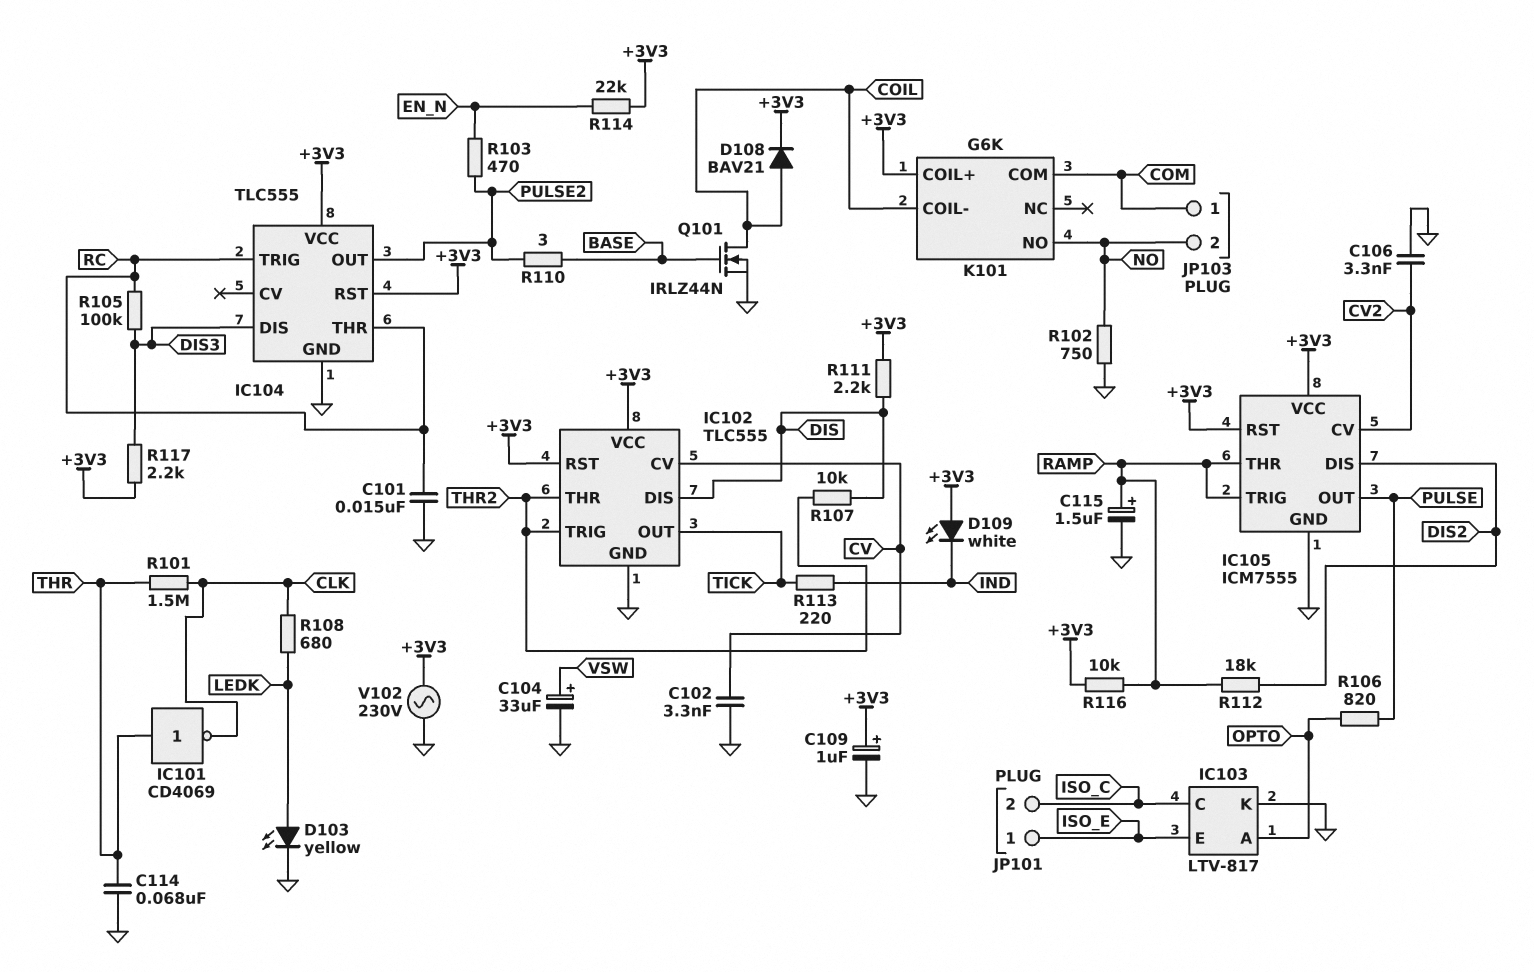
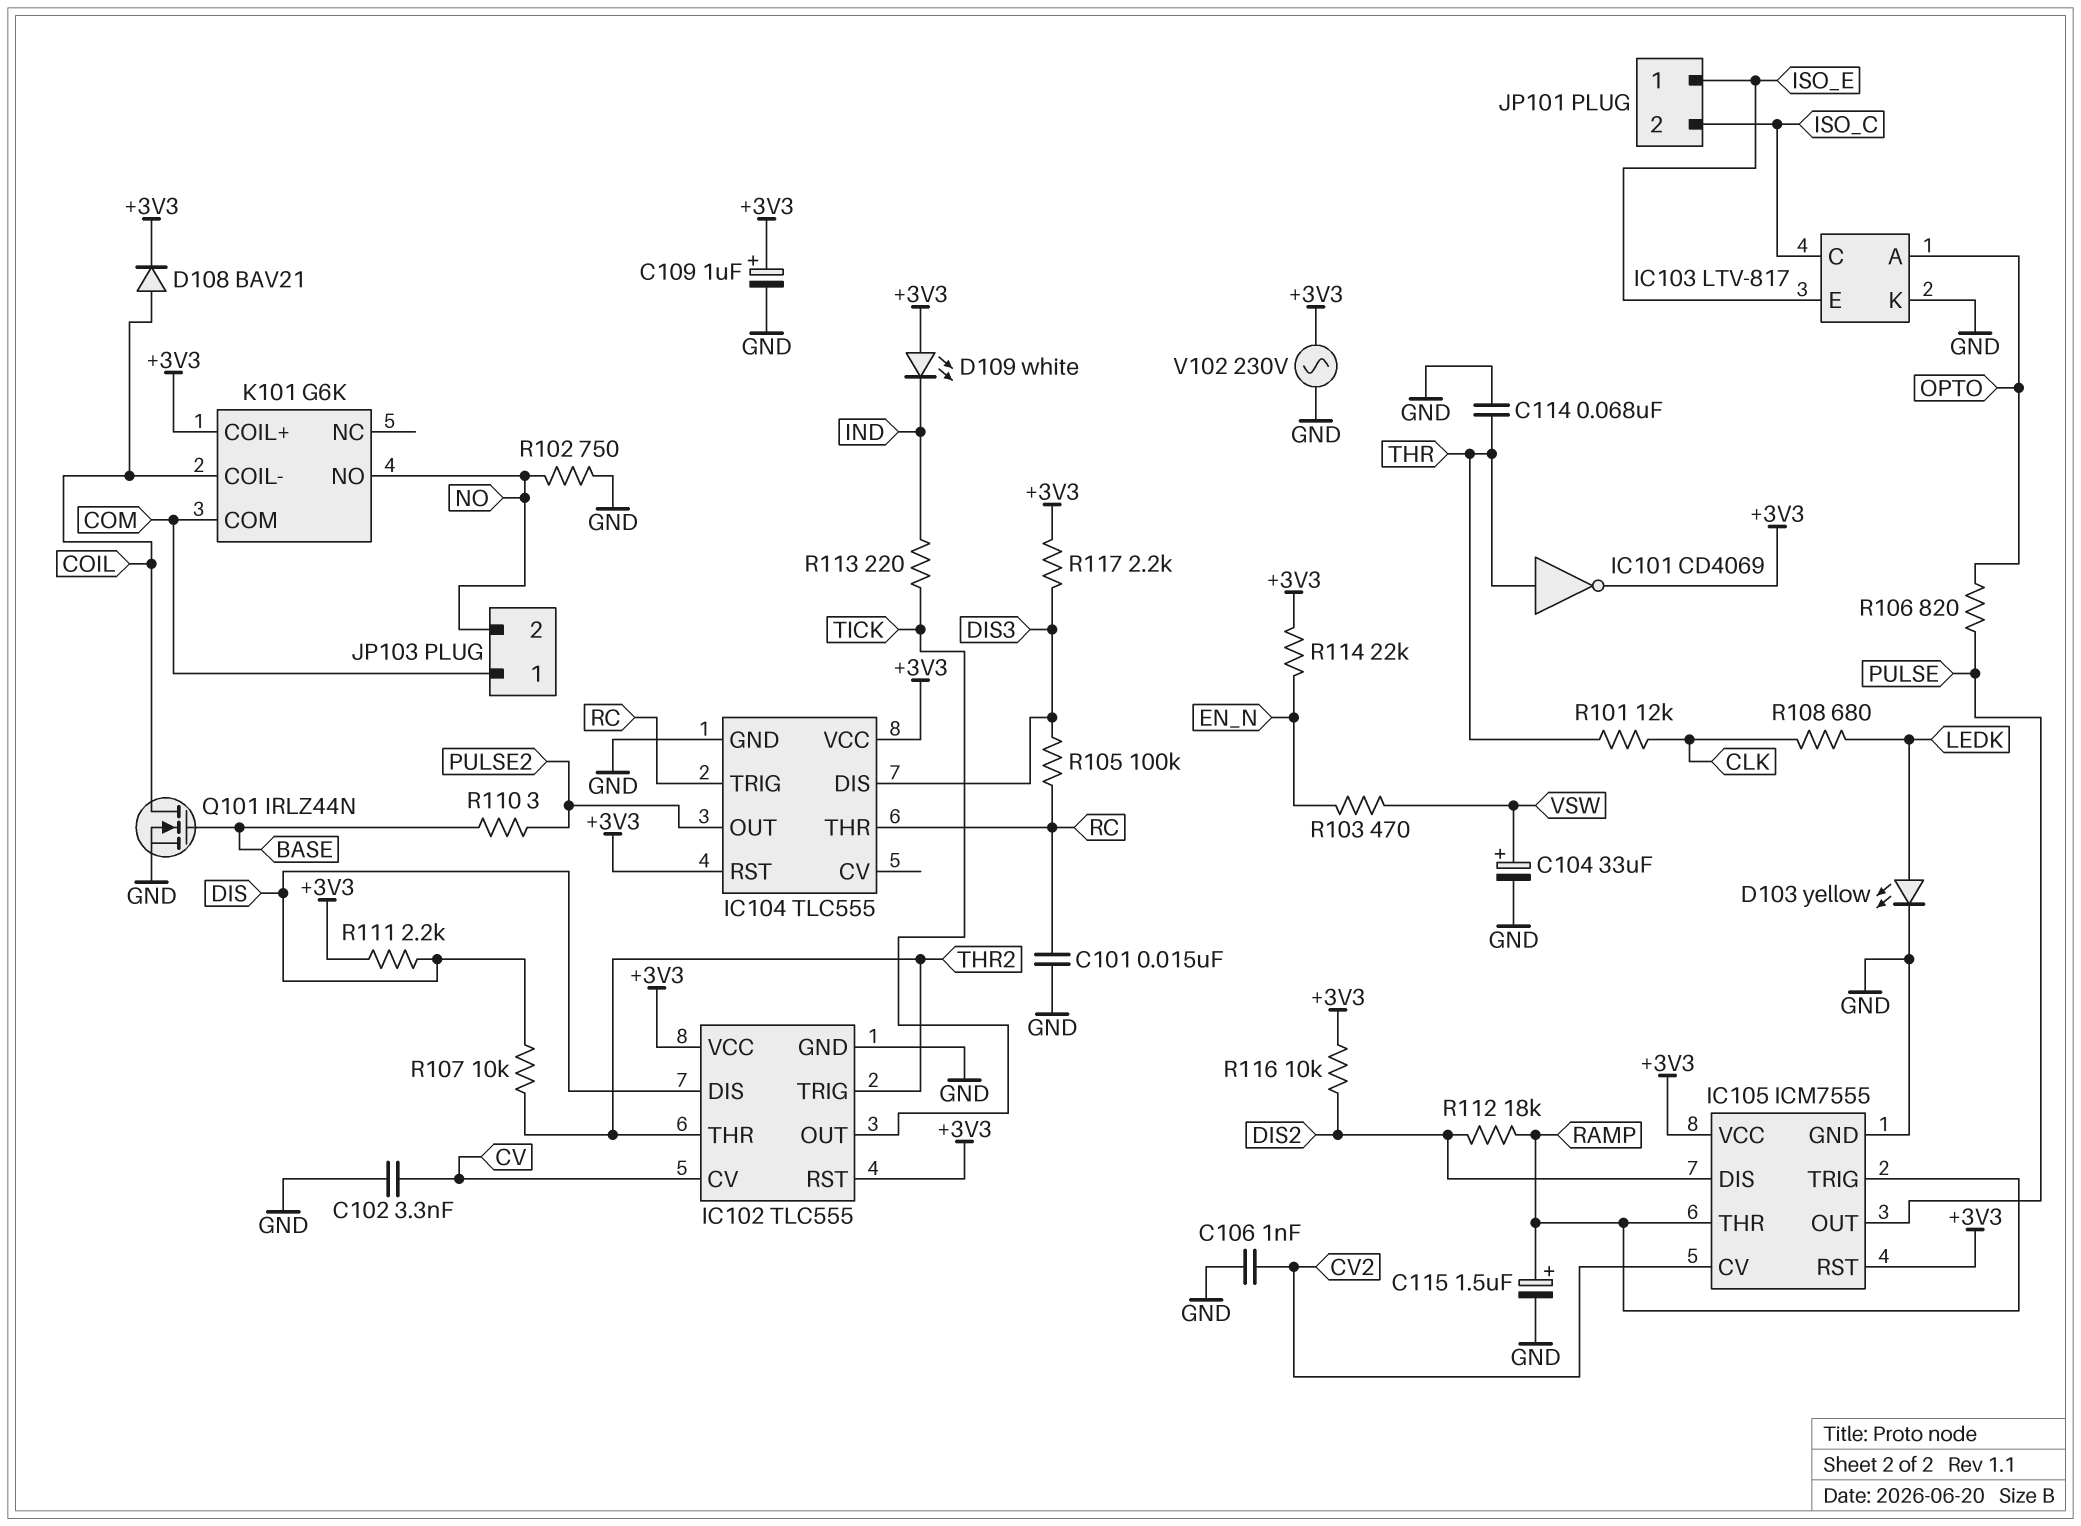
C106: 3.3nF (CV2, GND) -> 1nF (CV2, GND)
IC101: NOT CD4069 (in THR, out CLK) -> NOT CD4069 (in THR, out +3V3)
R101: 1.5M (CLK, THR) -> 12k (CLK, THR)
R103: 470 (EN_N, PULSE2) -> 470 (EN_N, VSW)
R116: 10k (+3V3, RAMP) -> 10k (+3V3, DIS2)

